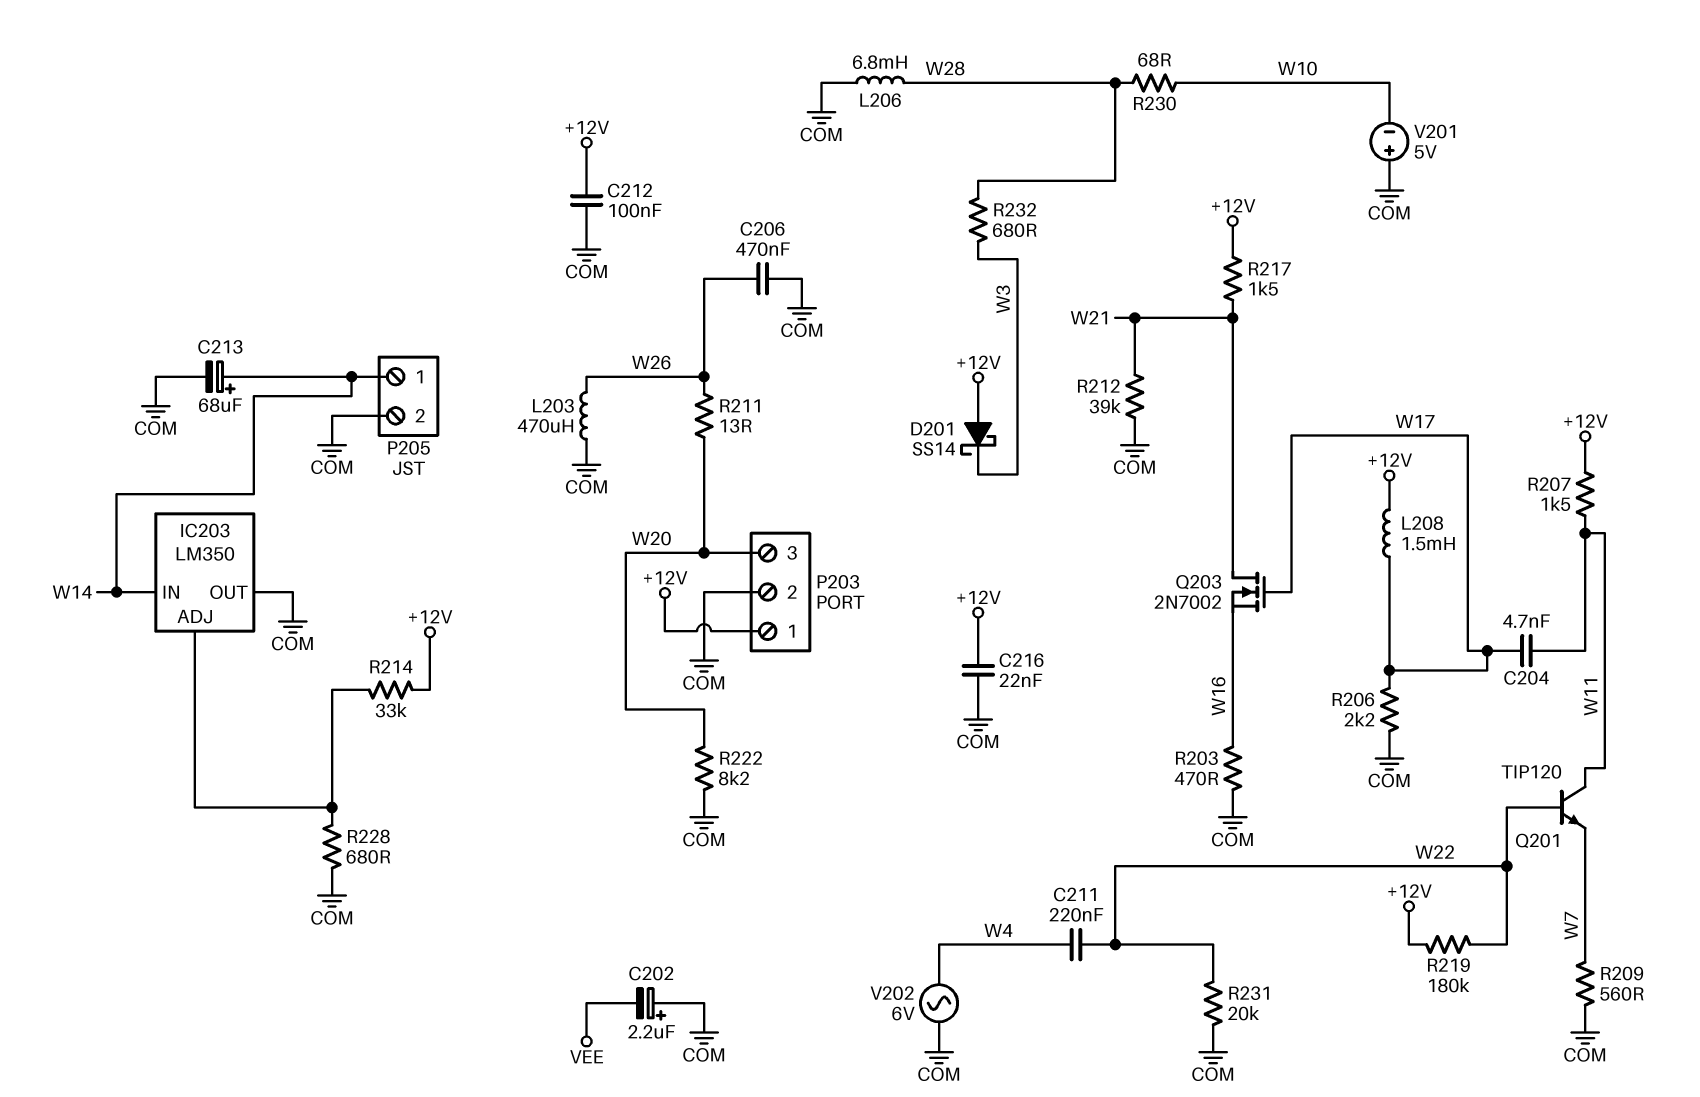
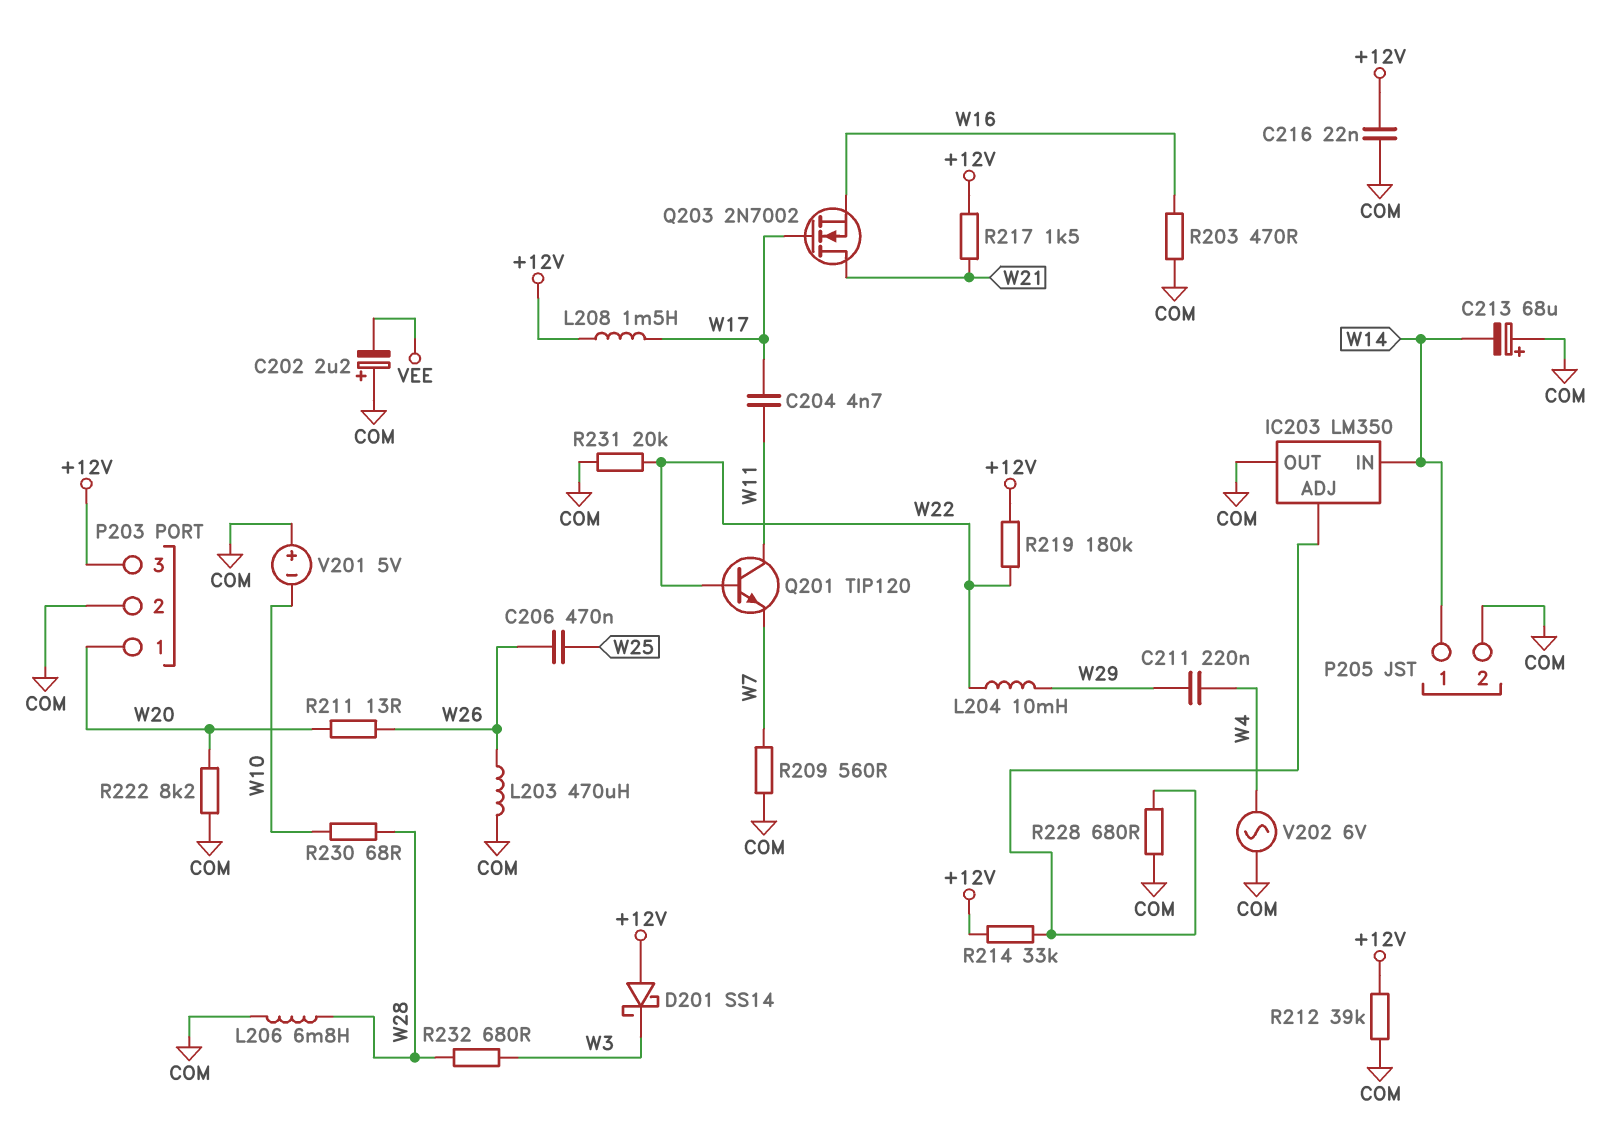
C206: 470nF (COM, W26) -> 470nF (W25, W26)
C211: 220nF (W4, W22) -> 220nF (W4, W29)
C212: 100nF (+12V, COM) -> none
C213: 68uF (plus W14, minus COM) -> 68uF (plus COM, minus W14)
L204: none -> 10mH (W22, W29)
P203 pin 1: +12V -> W20
P203 pin 3: W20 -> +12V
R206: 2.2k (COM, W17) -> none
R207: 1.5k (+12V, W11) -> none
R212: 39k (COM, W21) -> 39k (+12V, COM)

